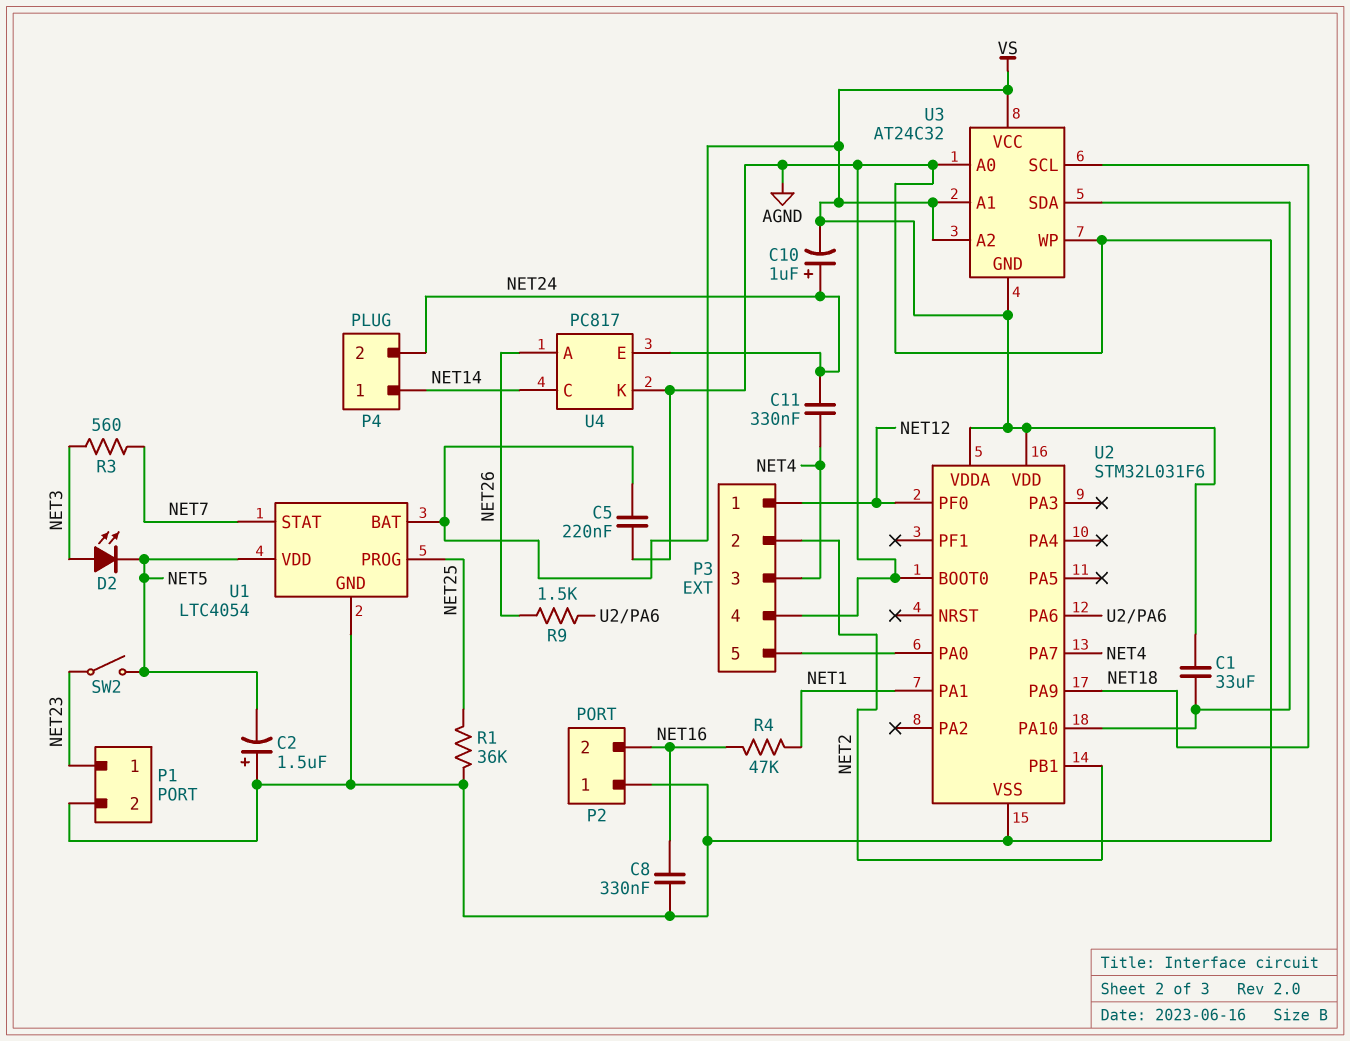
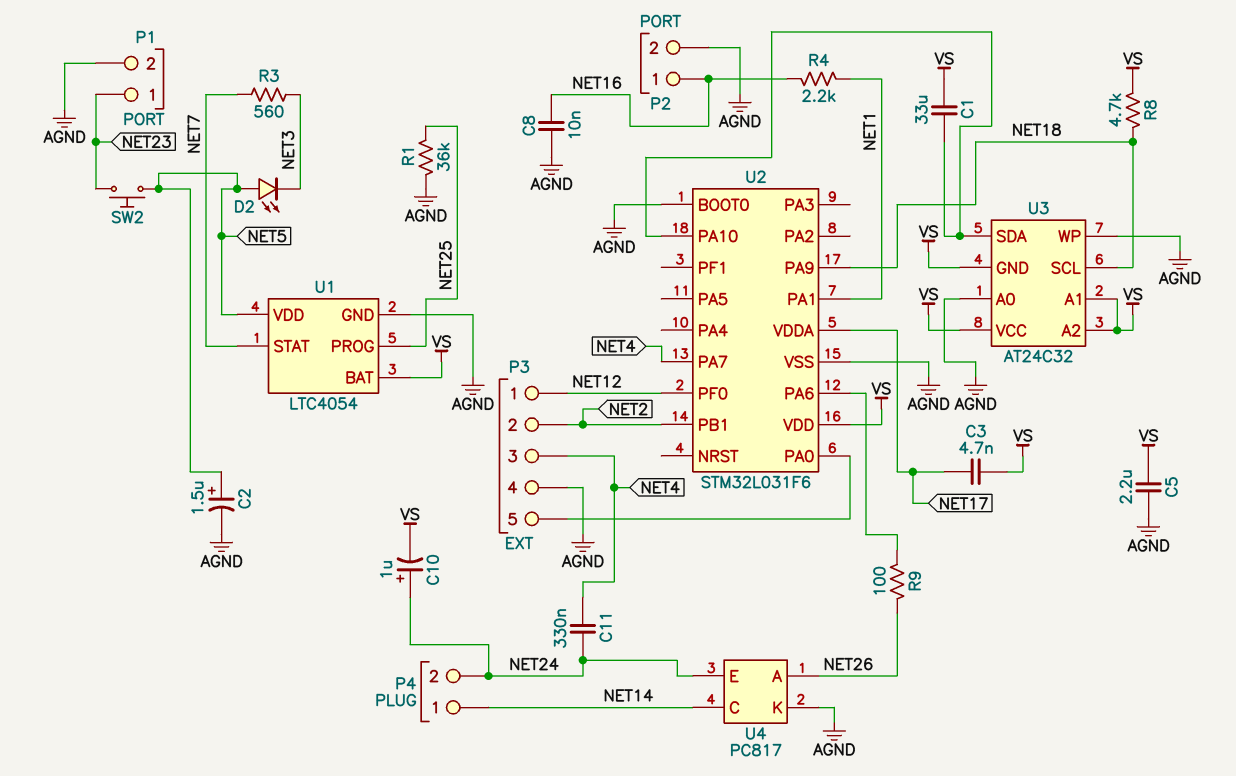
C2: 1.5uF (plus AGND, minus NET5) -> 1.5uF (plus NET5, minus AGND)
C3: none -> 4.7nF (NET17, VS)
C5: 220nF (AGND, VS) -> 2.2uF (AGND, VS)
C8: 330nF (AGND, NET16) -> 10nF (AGND, NET16)
D2: LED (A NET3, K NET5) -> LED (A NET5, K NET3)
P2 pin 1: AGND -> NET16
P2 pin 2: NET16 -> AGND
R4: 47k (NET1, NET16) -> 2.2k (NET1, NET16)
R8: none -> 4.7k (NET18, VS)
R9: 1.5k (NET26, U2/PA6) -> 100 (NET26, U2/PA6)
SW2: switch (NET5, NET23) -> button (NET5, NET23)
U2 pin VDDA: VS -> NET17

